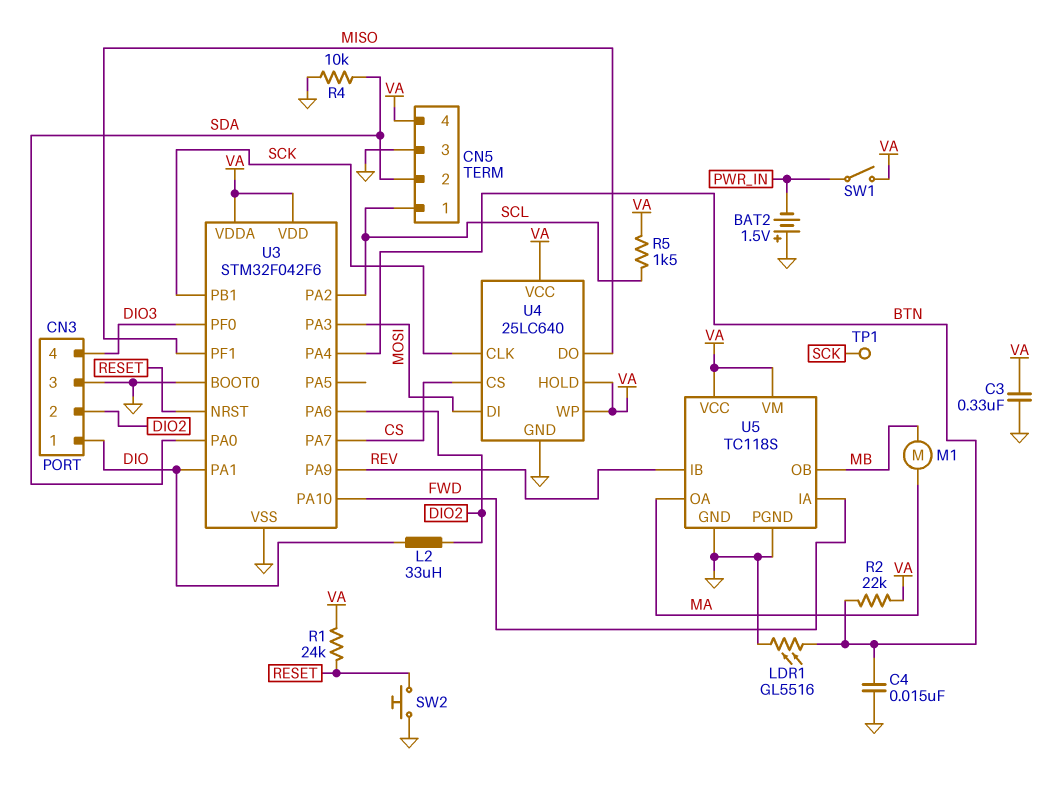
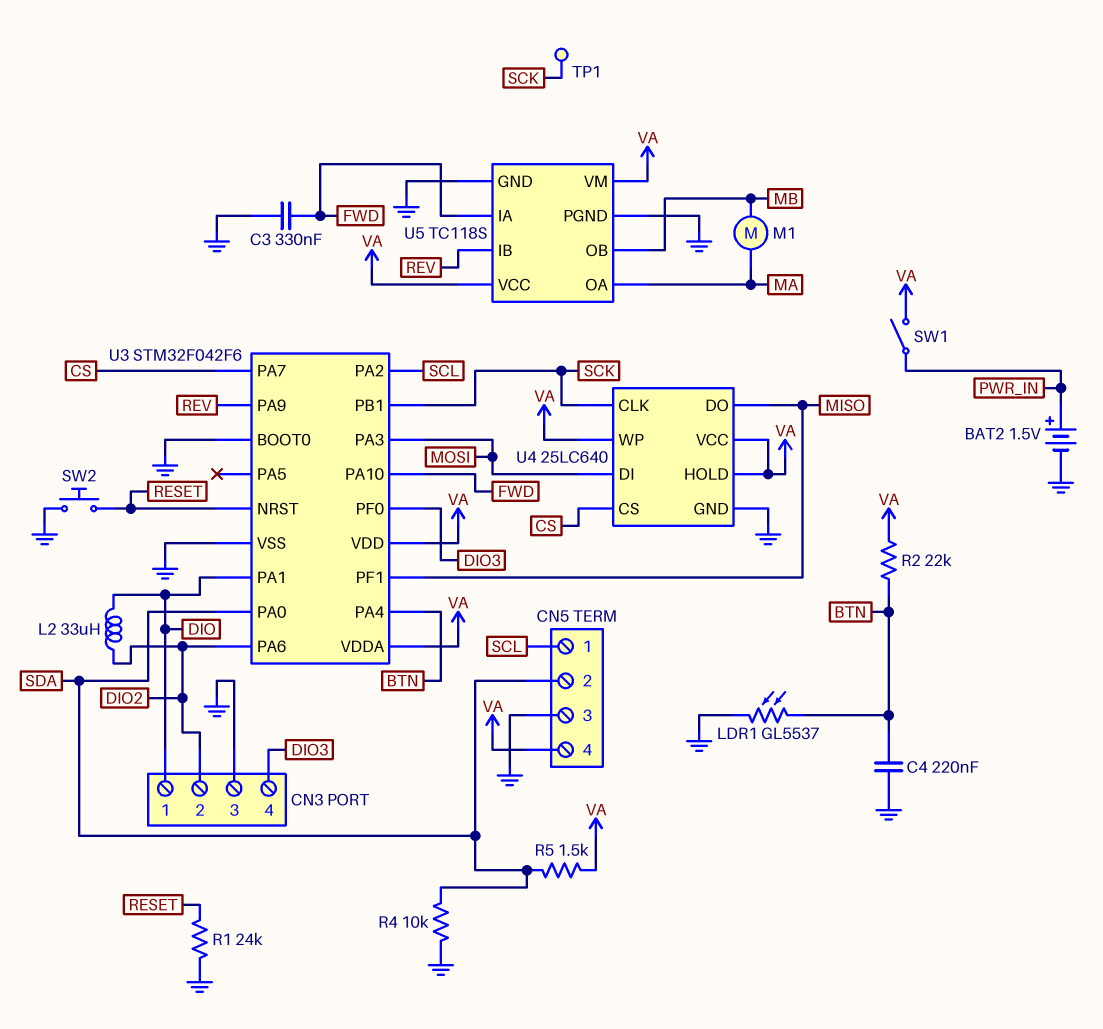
BAT2: 1.5V (plus GND, minus PWR_IN) -> 1.5V (plus PWR_IN, minus GND)
C3: 330nF (GND, VA) -> 330nF (FWD, GND)
C4: 15nF (BTN, GND) -> 220nF (BTN, GND)
LDR1: GL5516 (BTN, GND) -> GL5537 (BTN, GND)
R1: 24k (RESET, VA) -> 24k (GND, RESET)
R5: 1.5k (SCL, VA) -> 1.5k (SDA, VA)

